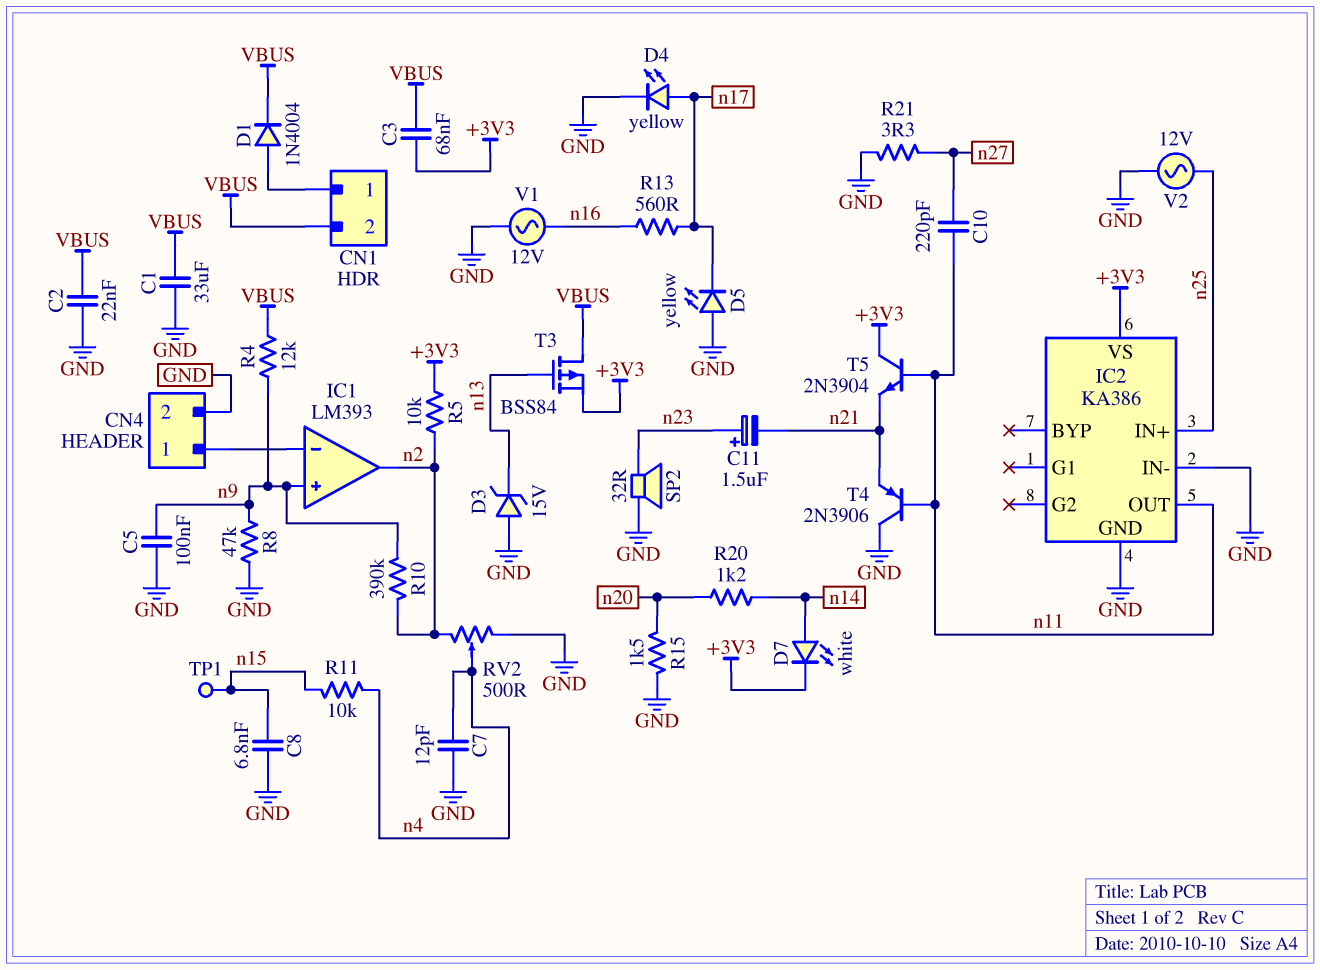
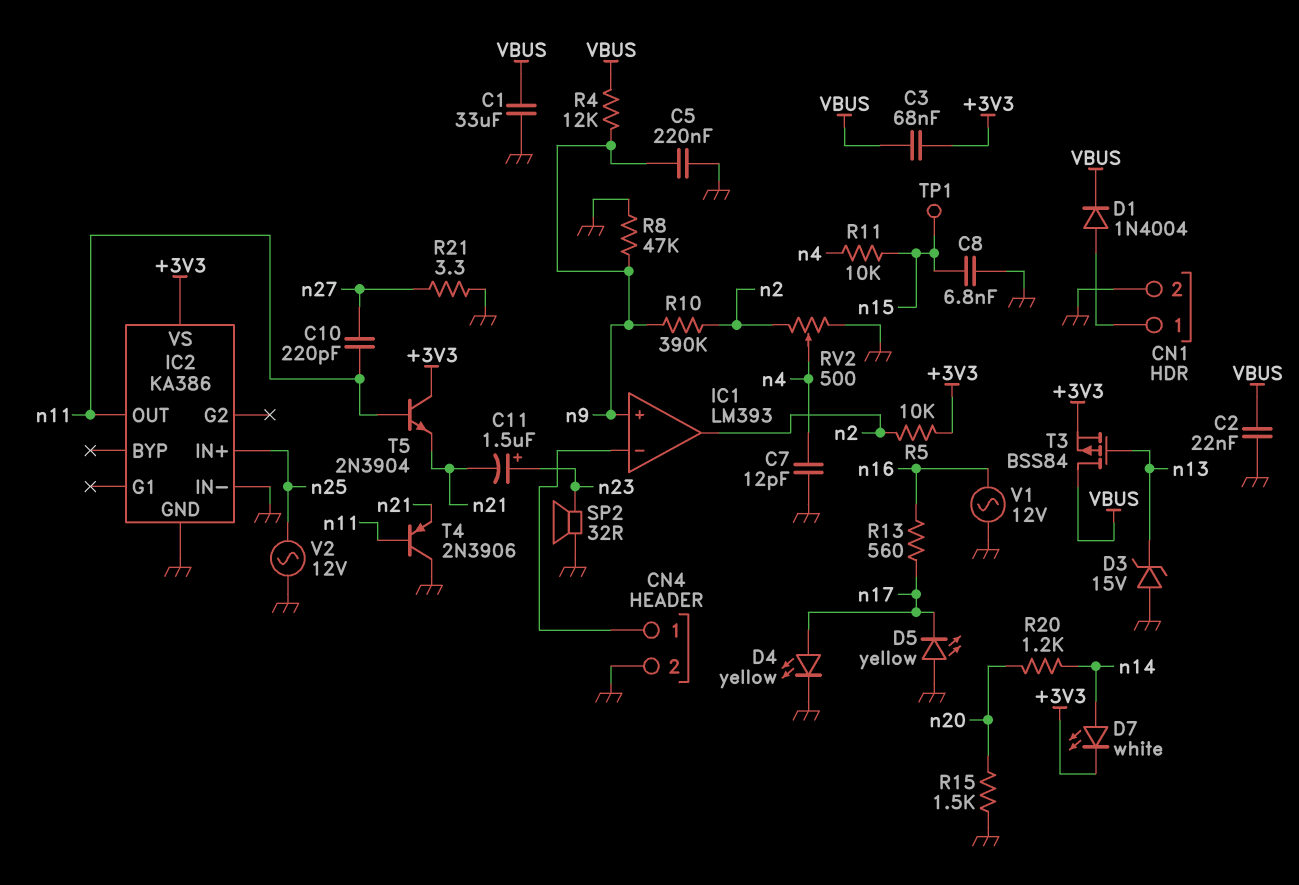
C5: 100nF (GND, n9) -> 220nF (GND, n9)
CN1 pin 2: VBUS -> GND

